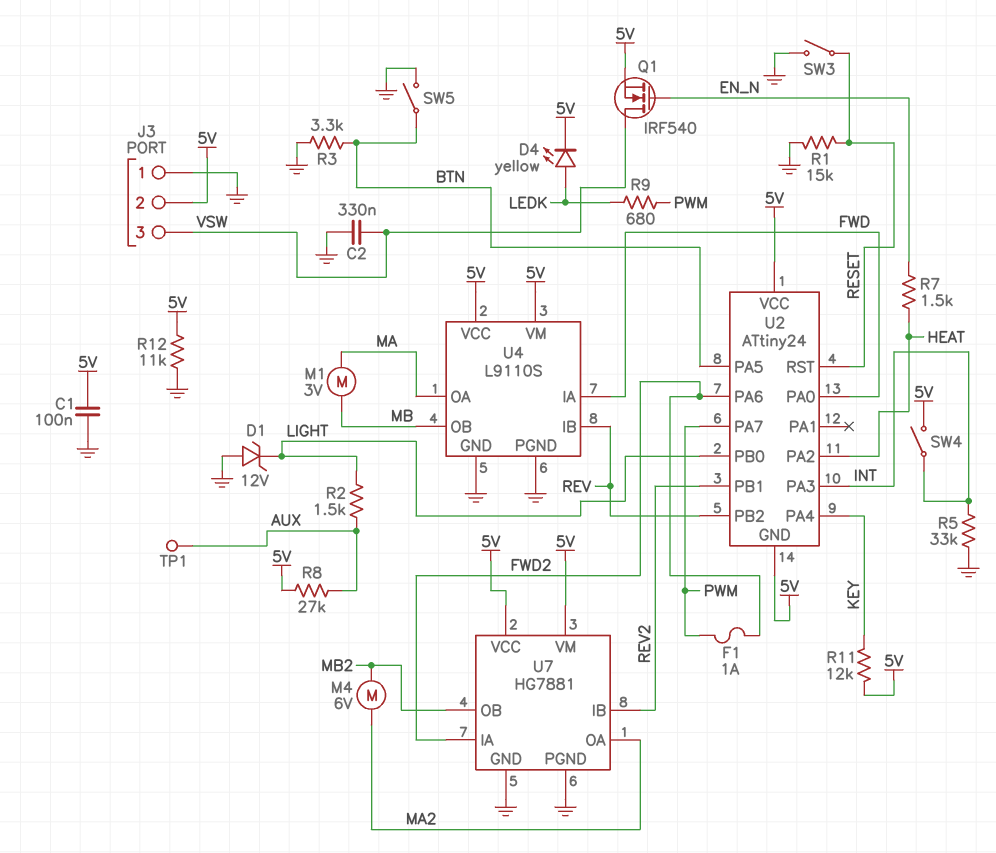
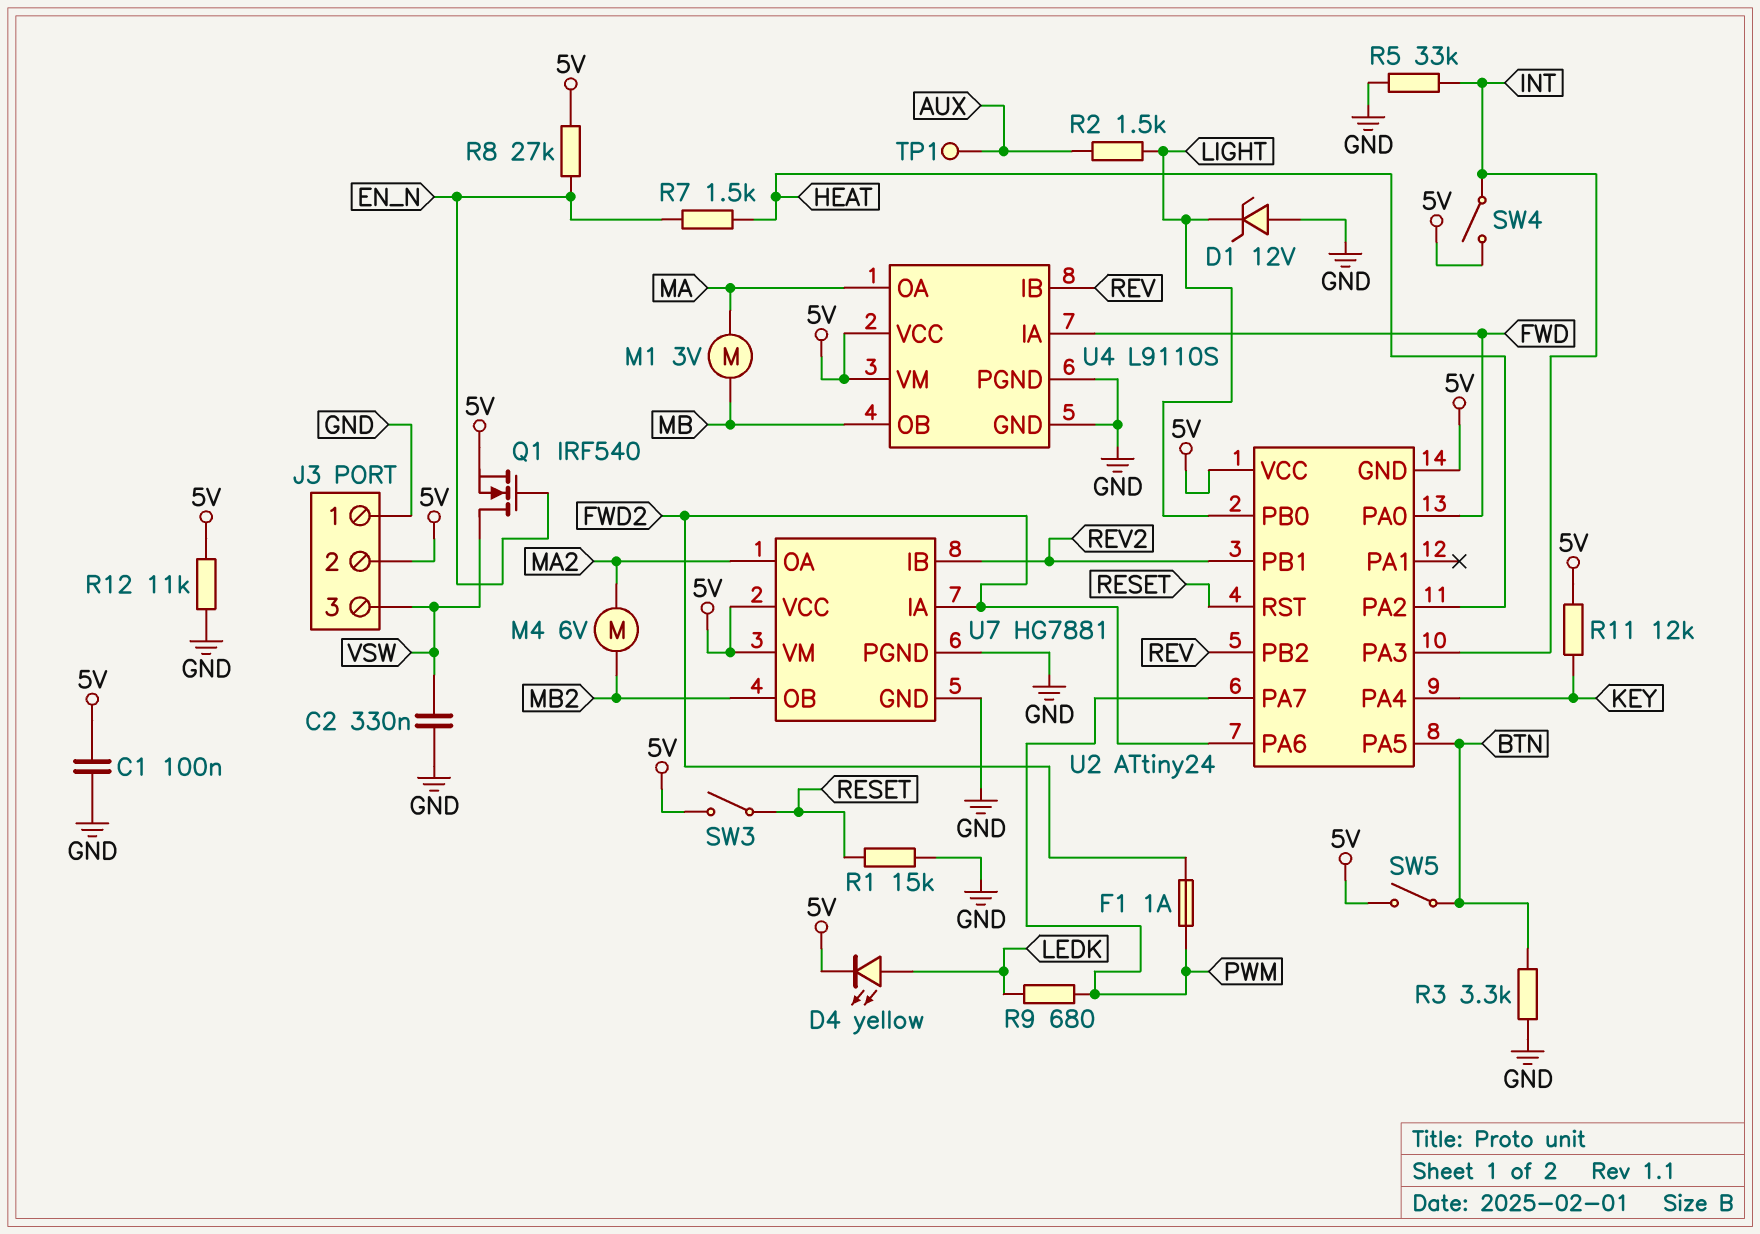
R8: 27k (5V, AUX) -> 27k (5V, EN_N)
SW3: switch (GND, RESET) -> switch (5V, RESET)
SW5: switch (BTN, GND) -> switch (5V, BTN)

